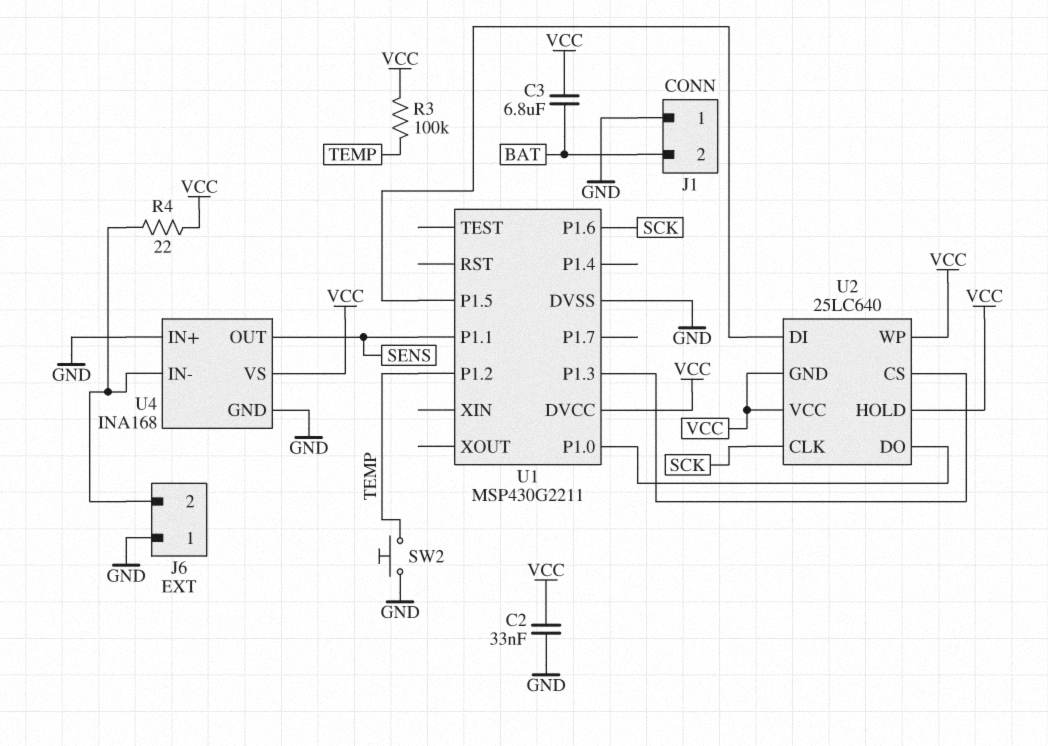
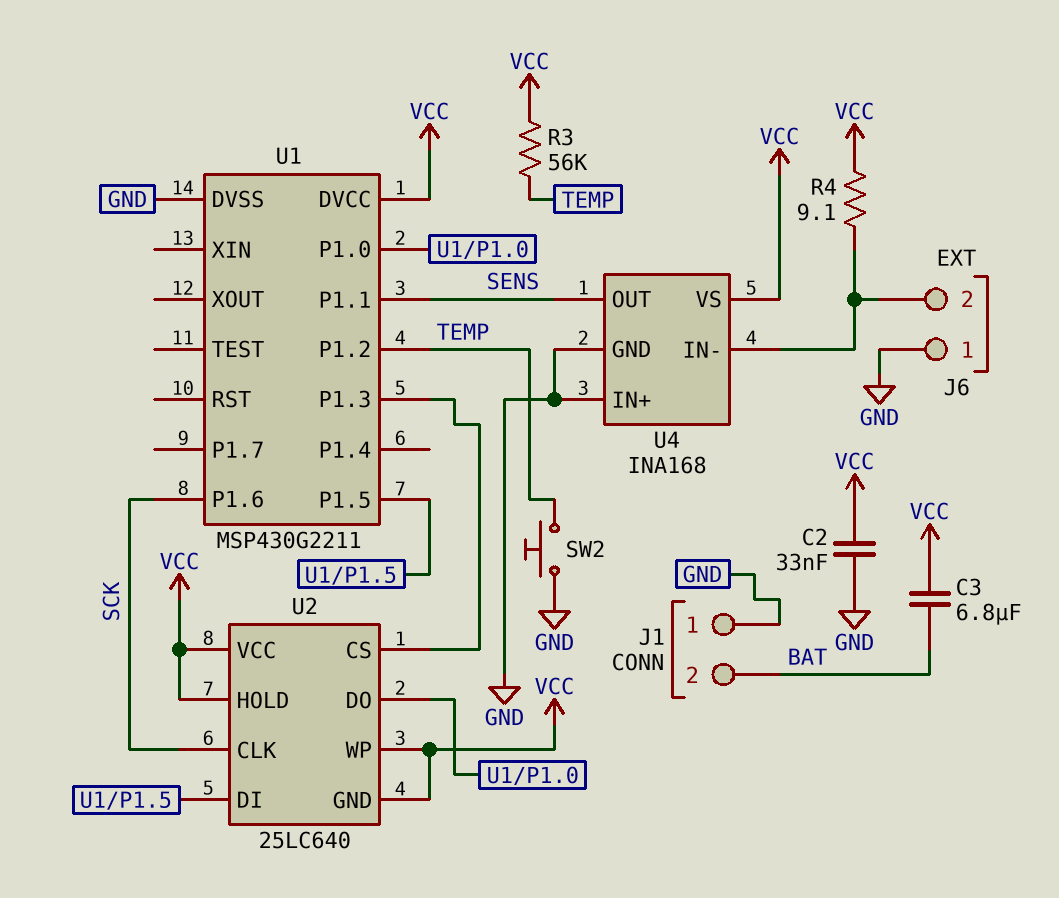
R3: 100k (TEMP, VCC) -> 56k (TEMP, VCC)
R4: 22 (J6/2, VCC) -> 9.1 (J6/2, VCC)

